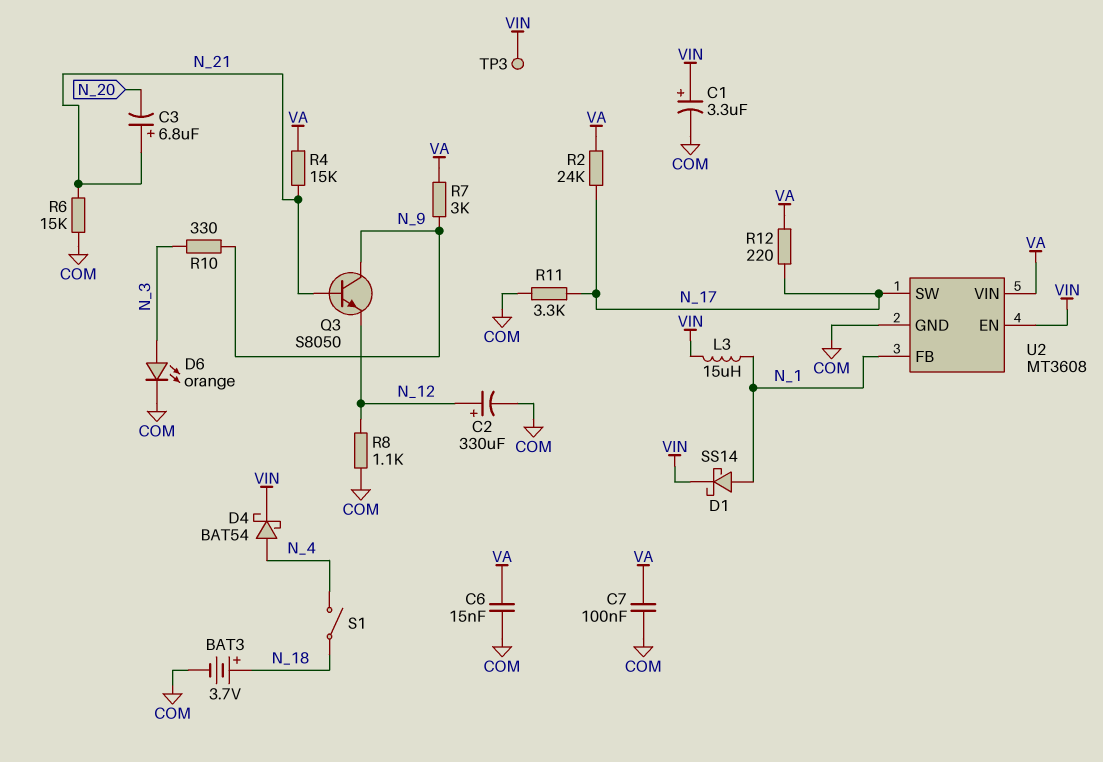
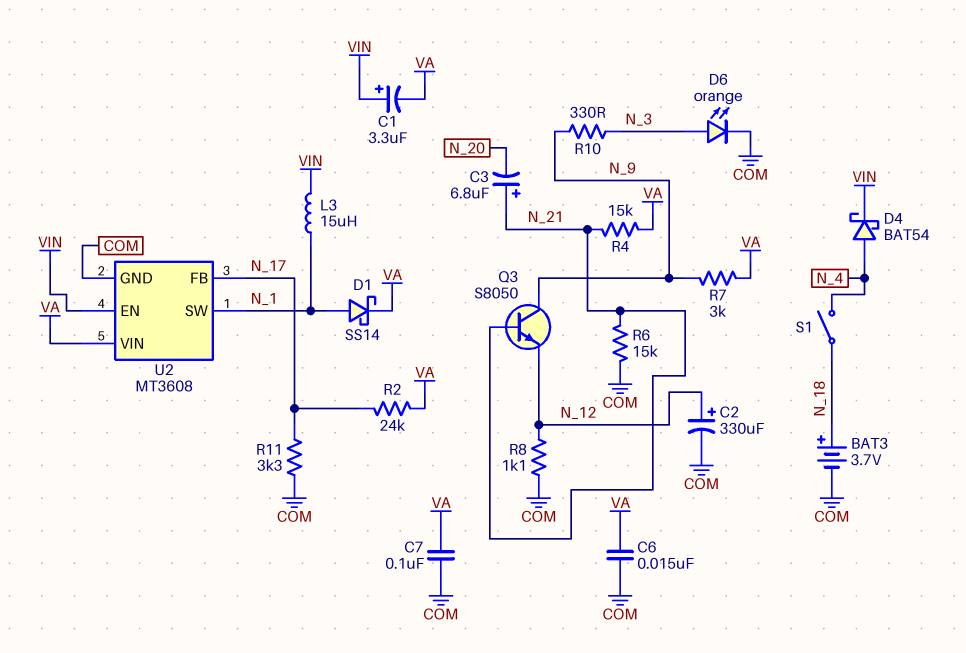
C1: 3.3uF (plus VIN, minus COM) -> 3.3uF (plus VIN, minus VA)
D1: schottky SS14 (A N_1, K VIN) -> schottky SS14 (A N_1, K VA)
R12: 220 (N_17, VA) -> none
TP3: test point (VIN) -> none
U2 pin FB: N_1 -> N_17
U2 pin SW: N_17 -> N_1

